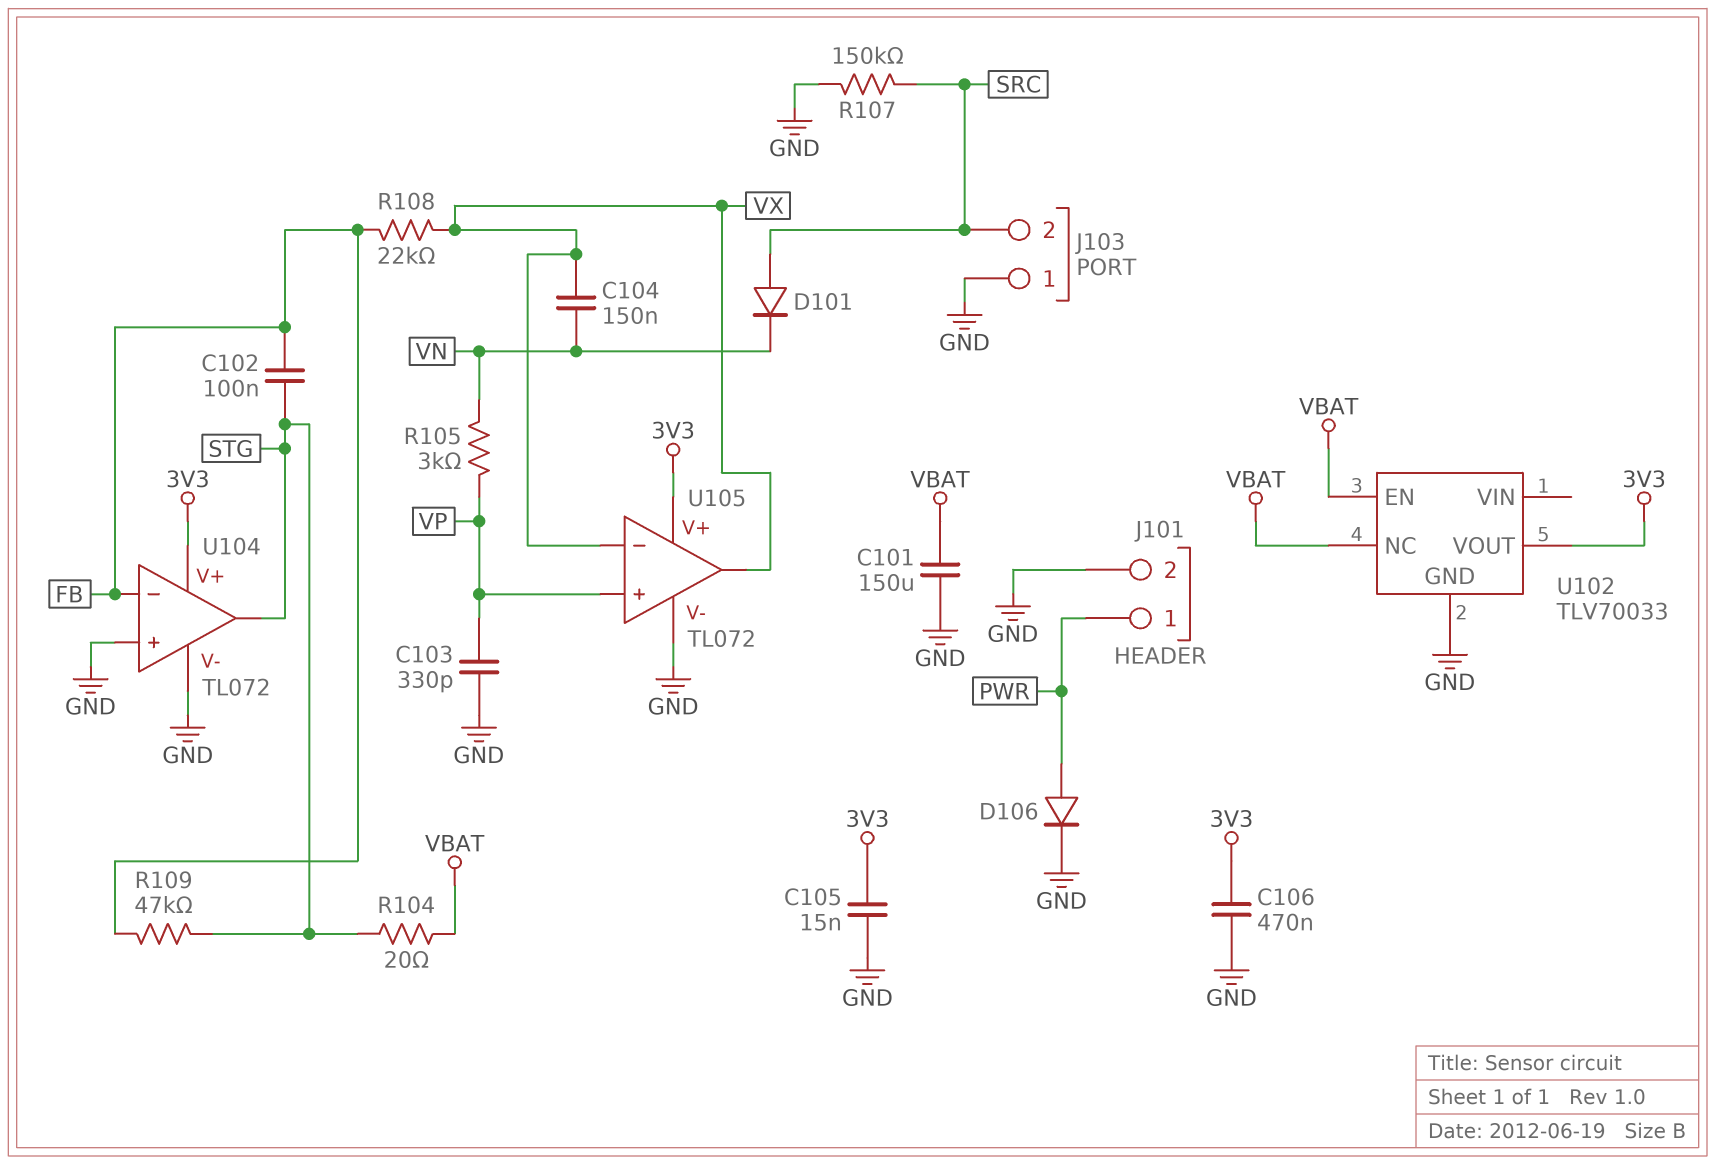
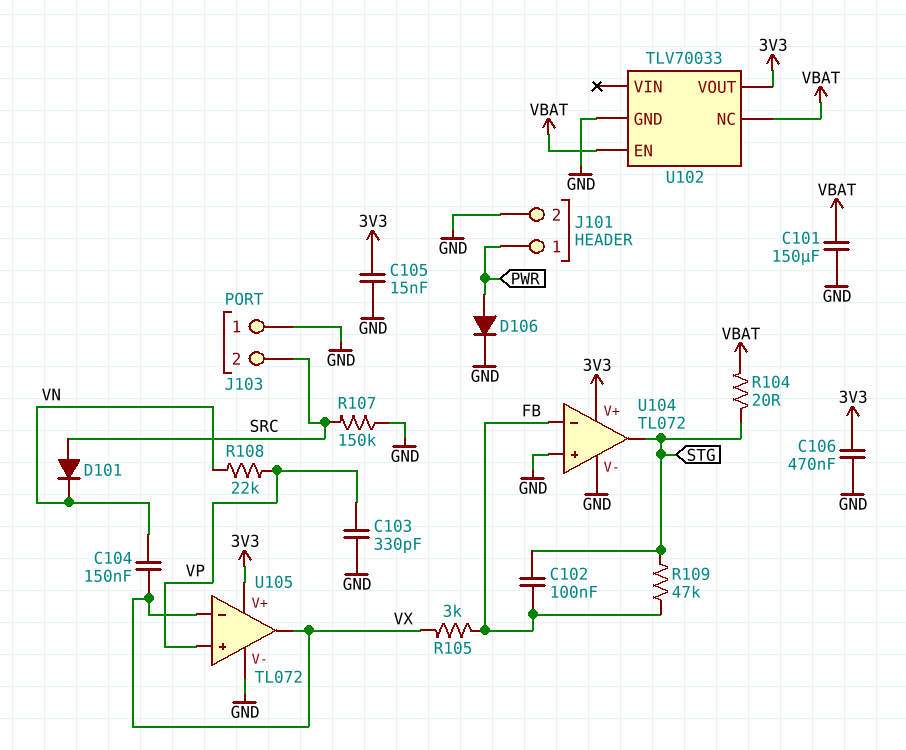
R105: 3k (VN, VP) -> 3k (FB, VX)
R108: 22k (FB, VX) -> 22k (VN, VP)

